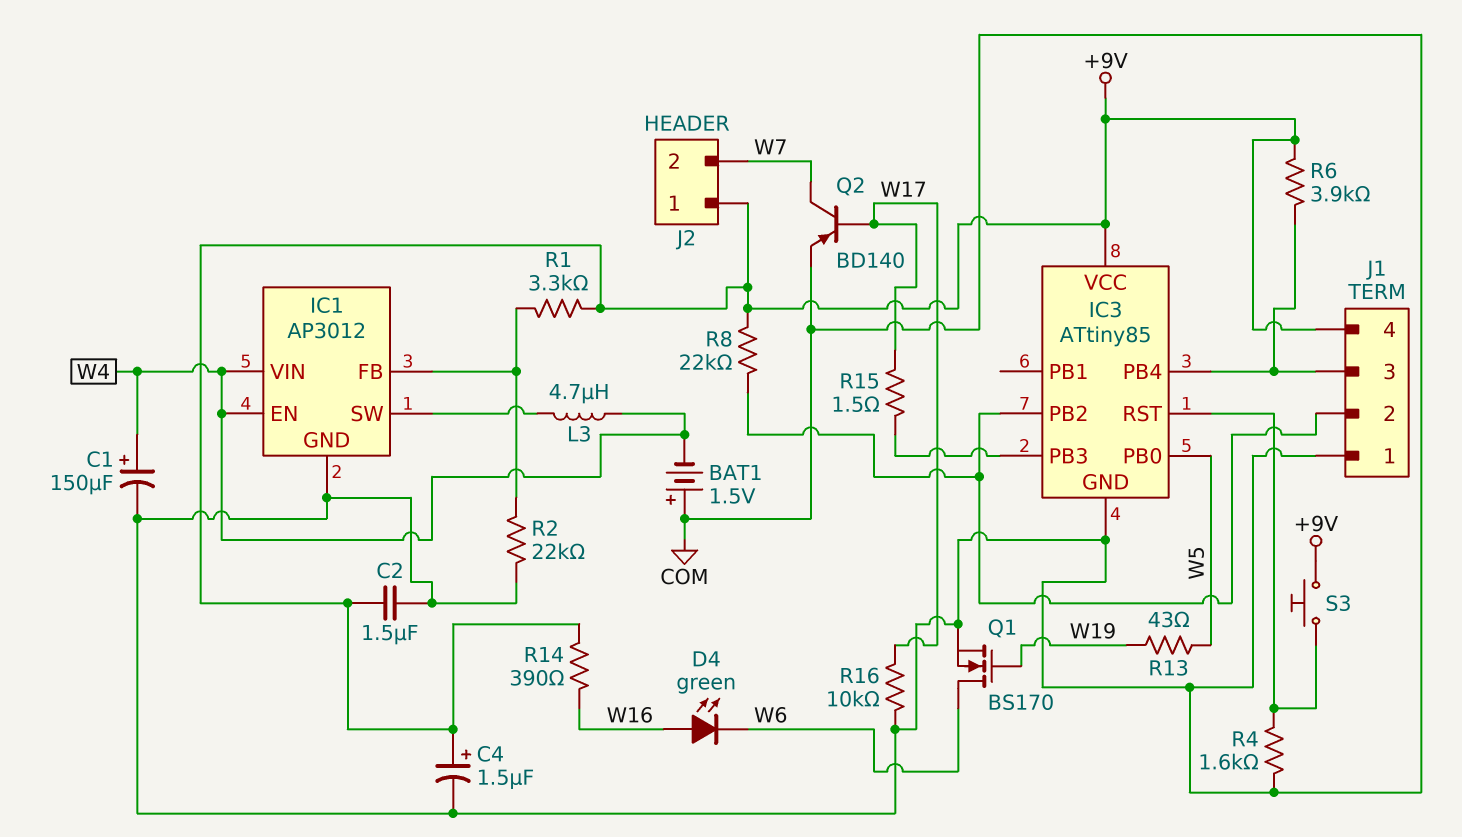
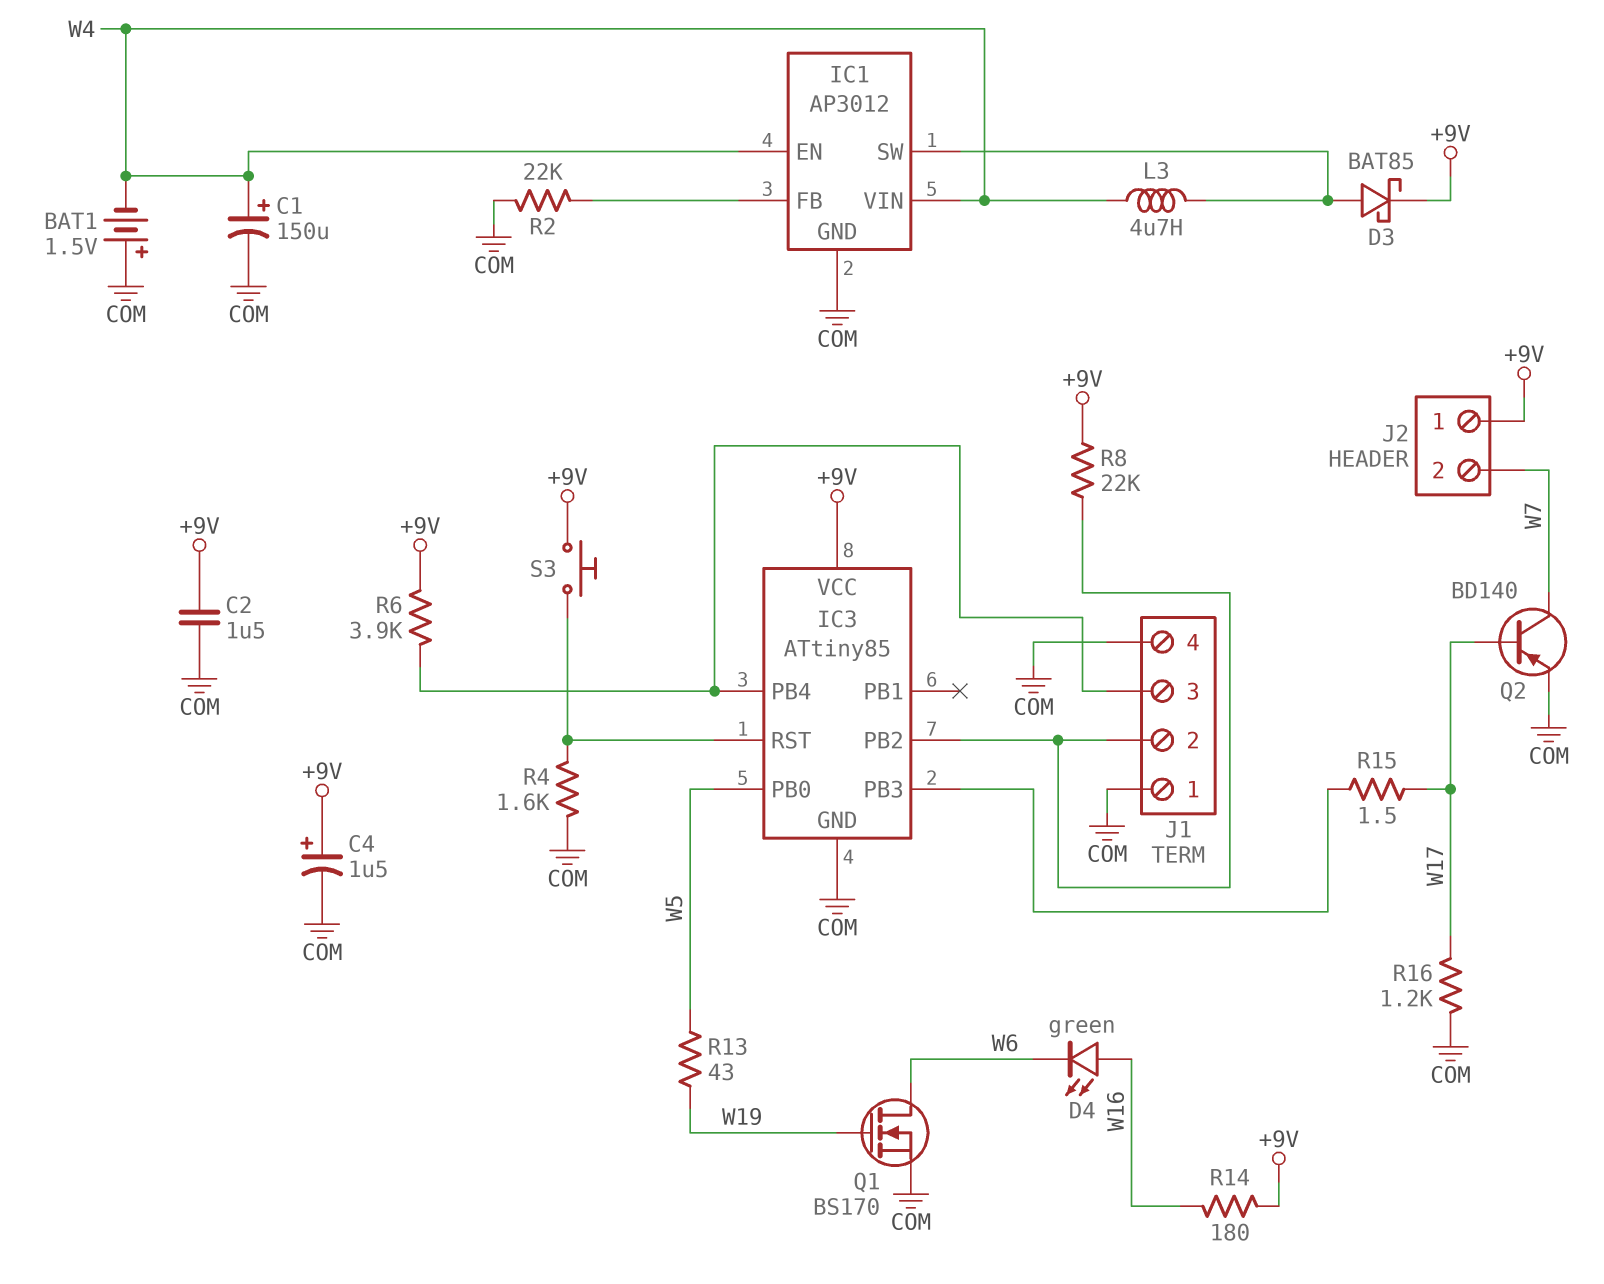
D3: none -> schottky BAT85 (A IC1/SW, K +9V)
J1 pin 4: +9V -> COM
R1: 3.3k (+9V, IC1/FB) -> none
R14: 390 (+9V, W16) -> 180 (+9V, W16)
R16: 10k (COM, W17) -> 1.2k (COM, W17)

